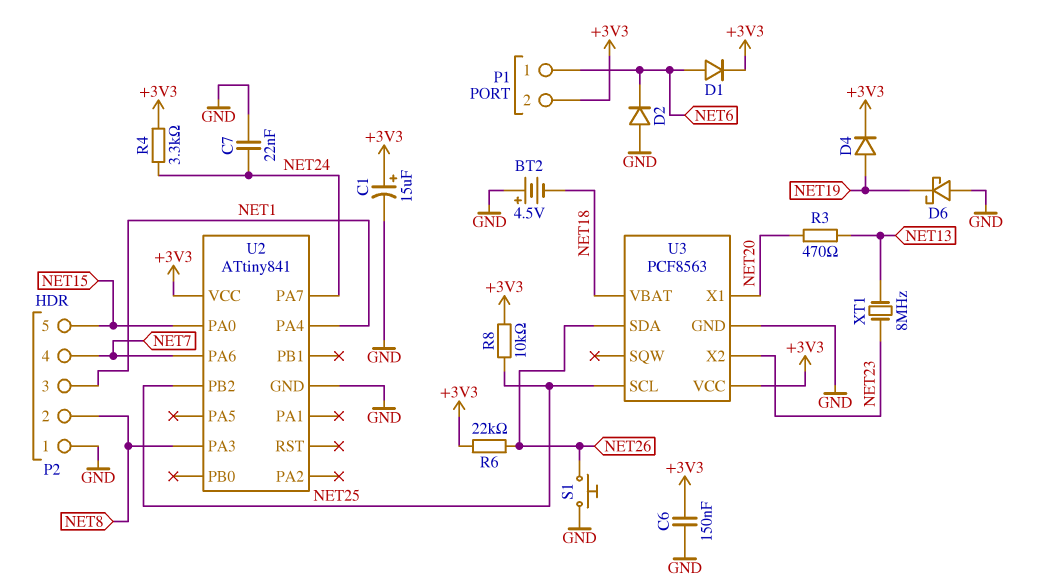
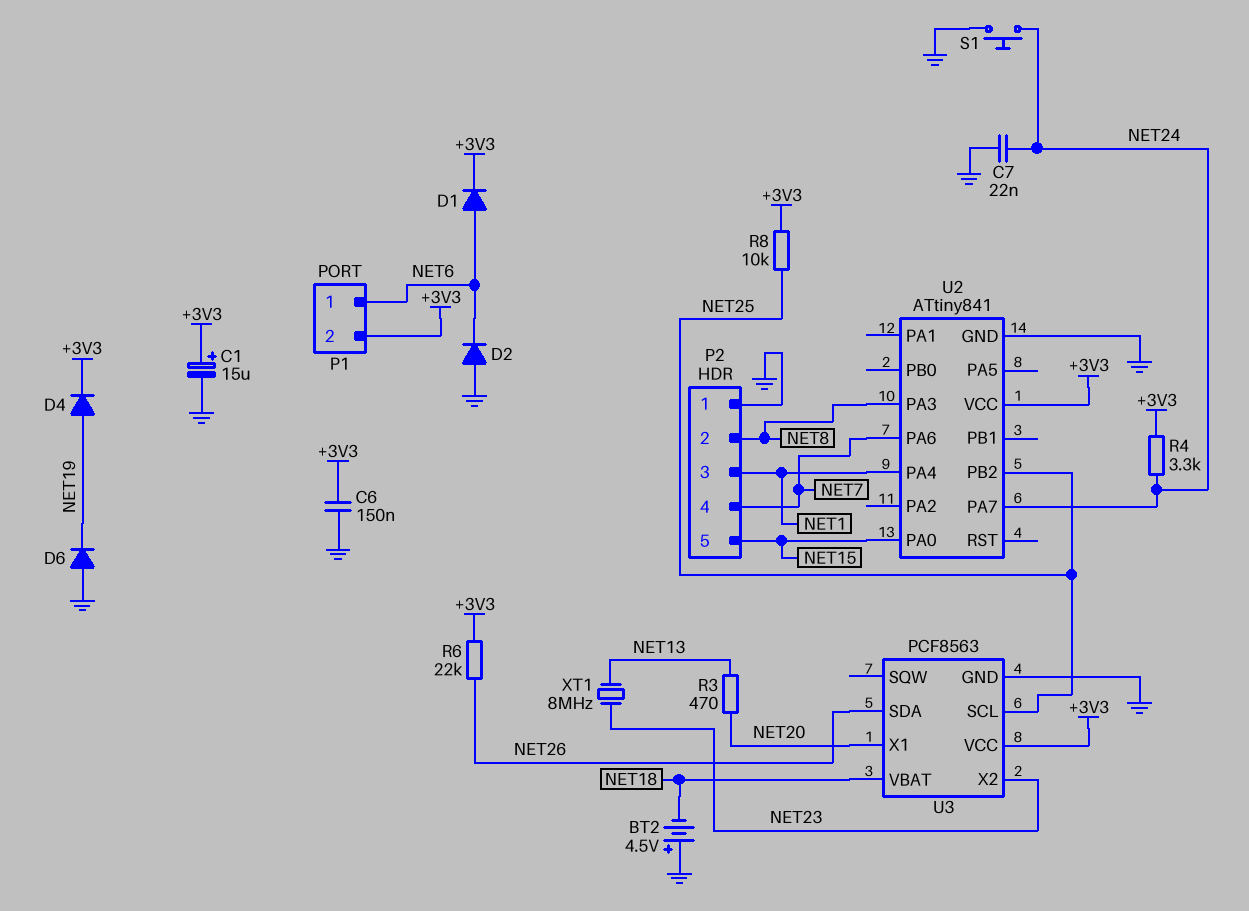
D6: schottky (A GND, K NET19) -> diode (A GND, K NET19)
S1: button (GND, NET26) -> button (GND, NET24)

